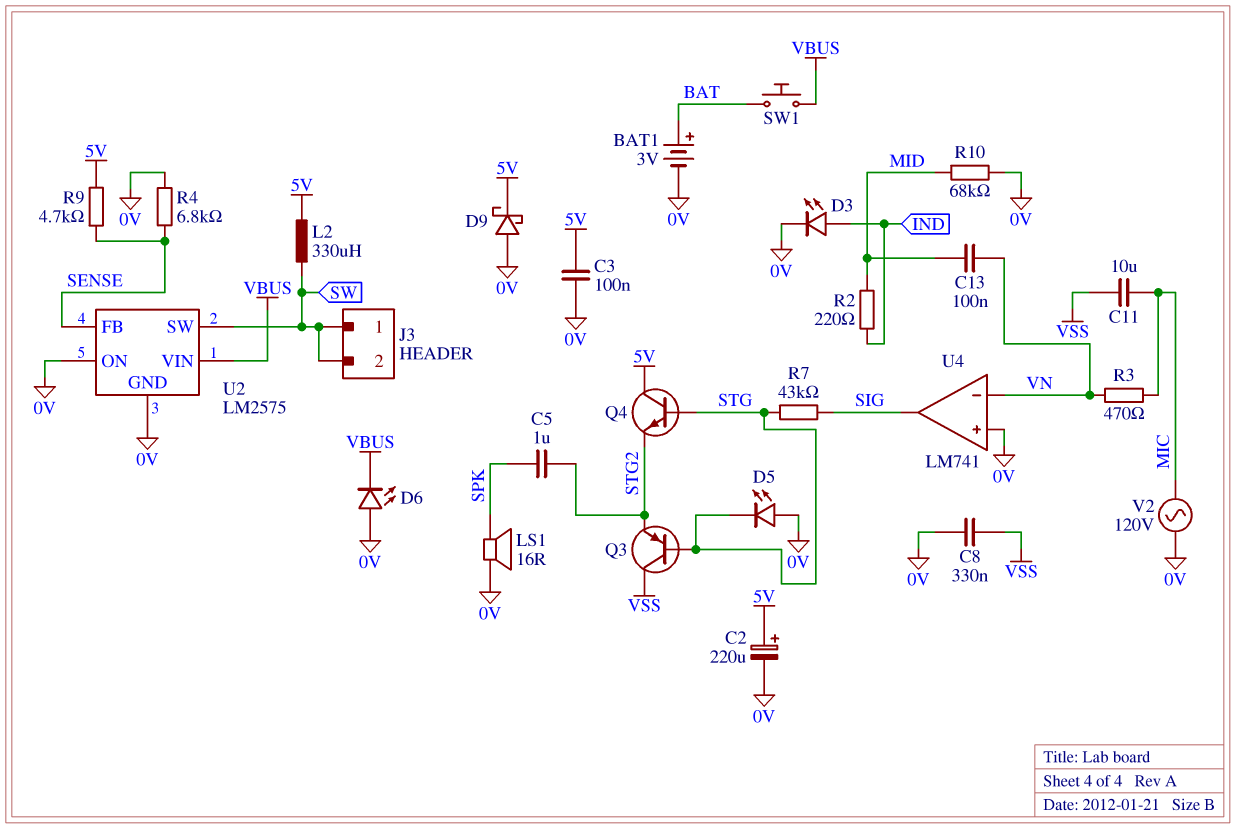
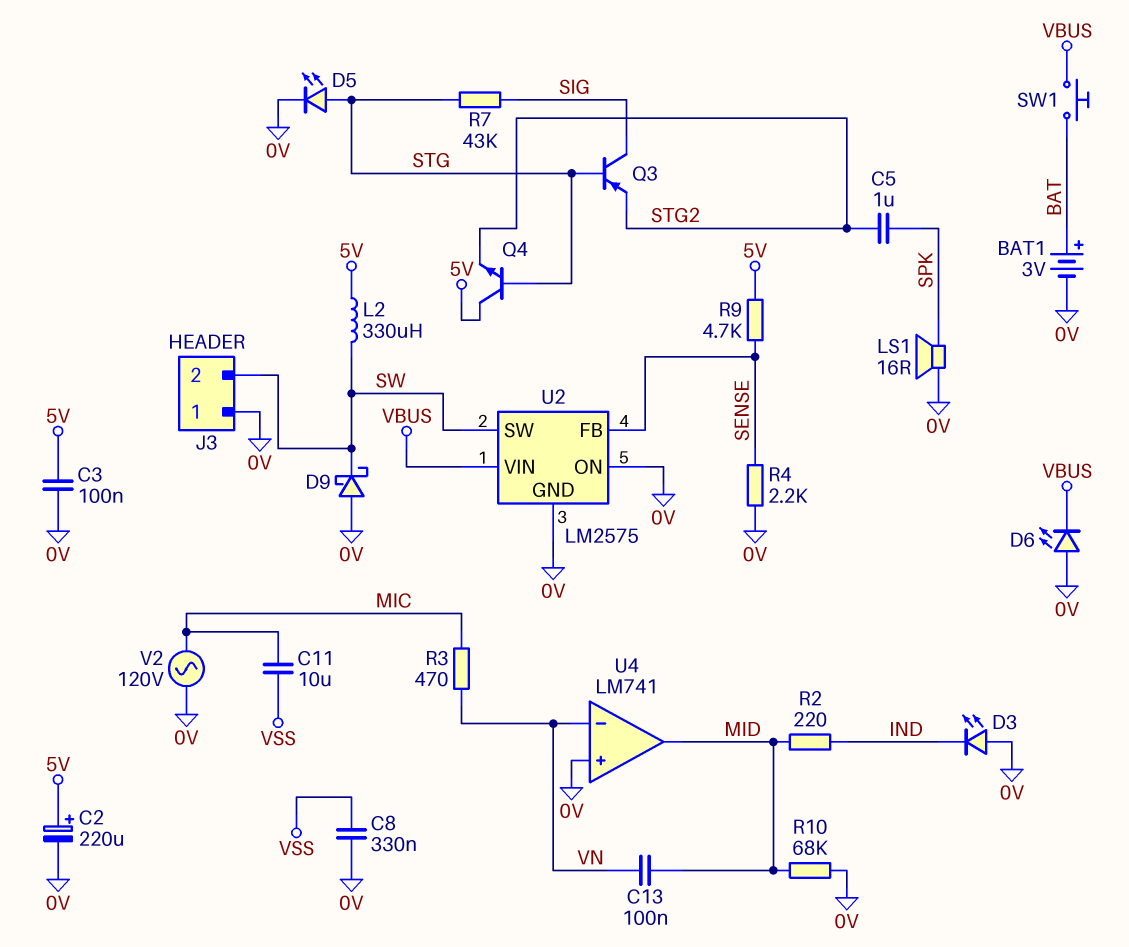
D3: LED (A IND, K 0V) -> LED (A 0V, K IND)
D5: LED (A 0V, K STG) -> LED (A STG, K 0V)
D9: schottky (A 0V, K 5V) -> schottky (A 0V, K SW)
J3 pin 1: SW -> 0V
Q3: PNP (B STG, C VSS, E STG2) -> PNP (B STG, C SIG, E STG2)
R4: 6.8k (0V, SENSE) -> 2.2k (0V, SENSE)
U4 pin out: SIG -> MID

